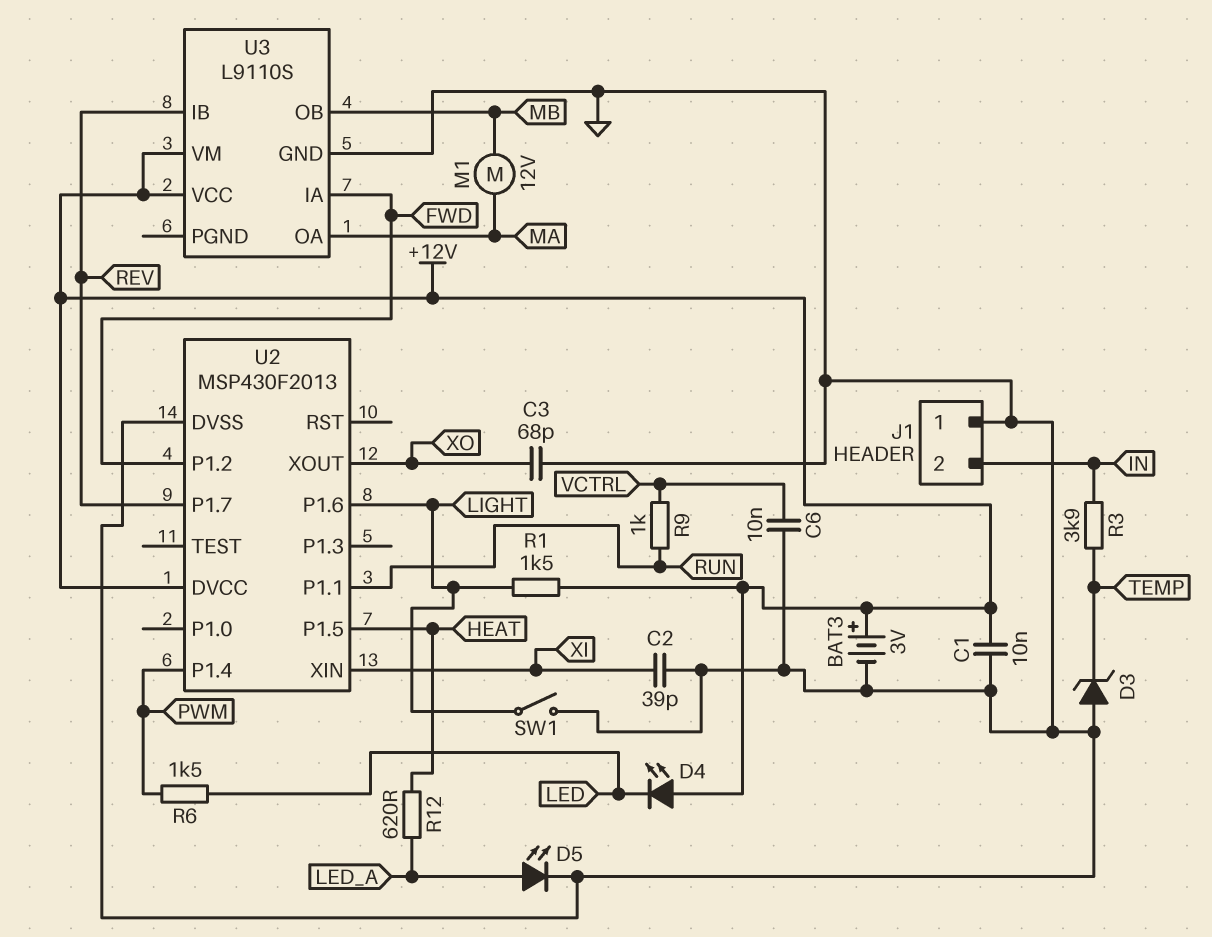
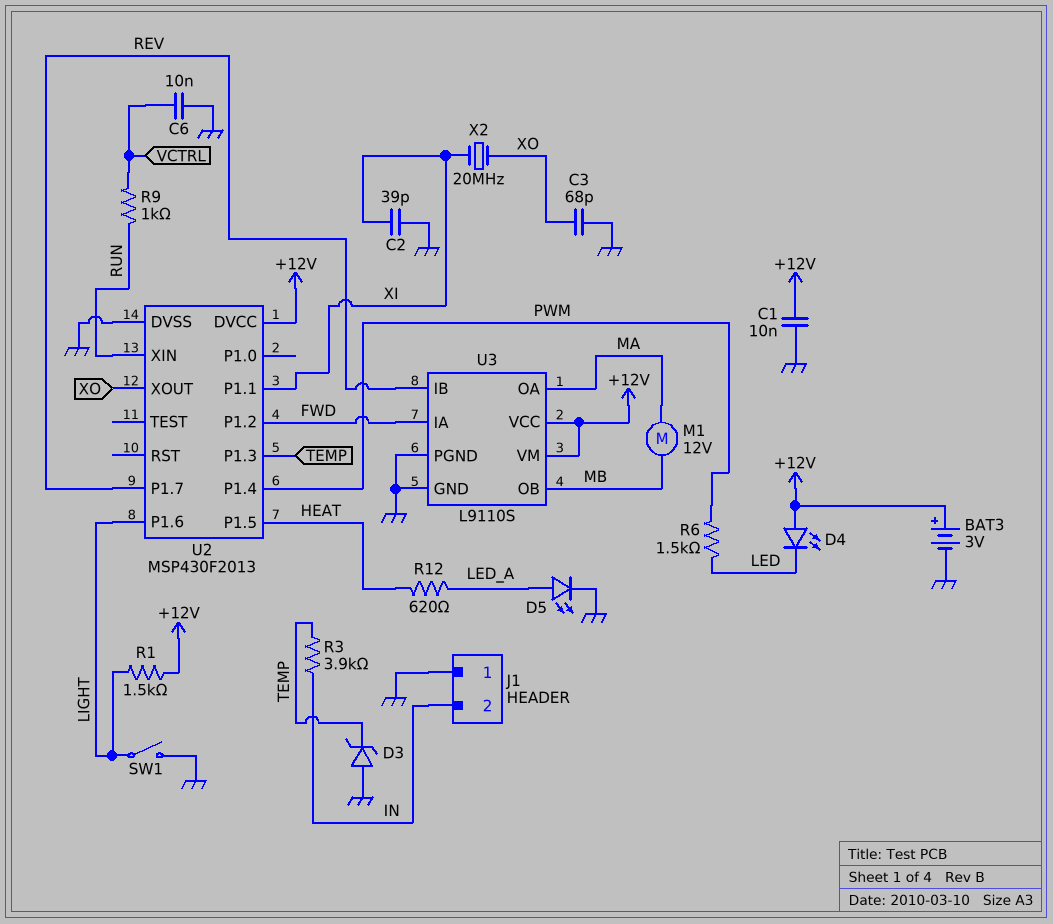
U2 pin P1.1: RUN -> XI
U2 pin P1.3: none -> TEMP
U2 pin XIN: XI -> RUN
U3 pin PGND: none -> GND
X2: none -> 20MHz (XI, XO)

